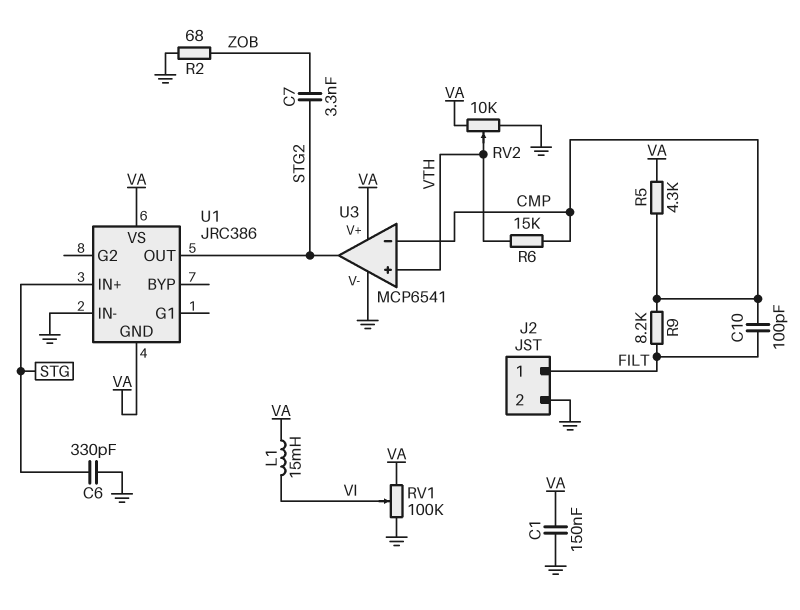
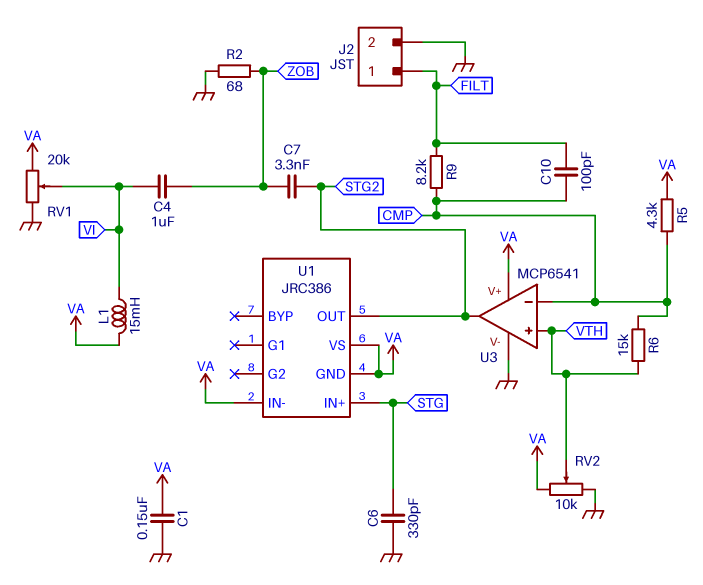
C4: none -> 1uF (VI, ZOB)
RV1: 100k (GND, VA, wiper VI) -> 20k (GND, VA, wiper VI)
U1 pin IN-: GND -> VA

